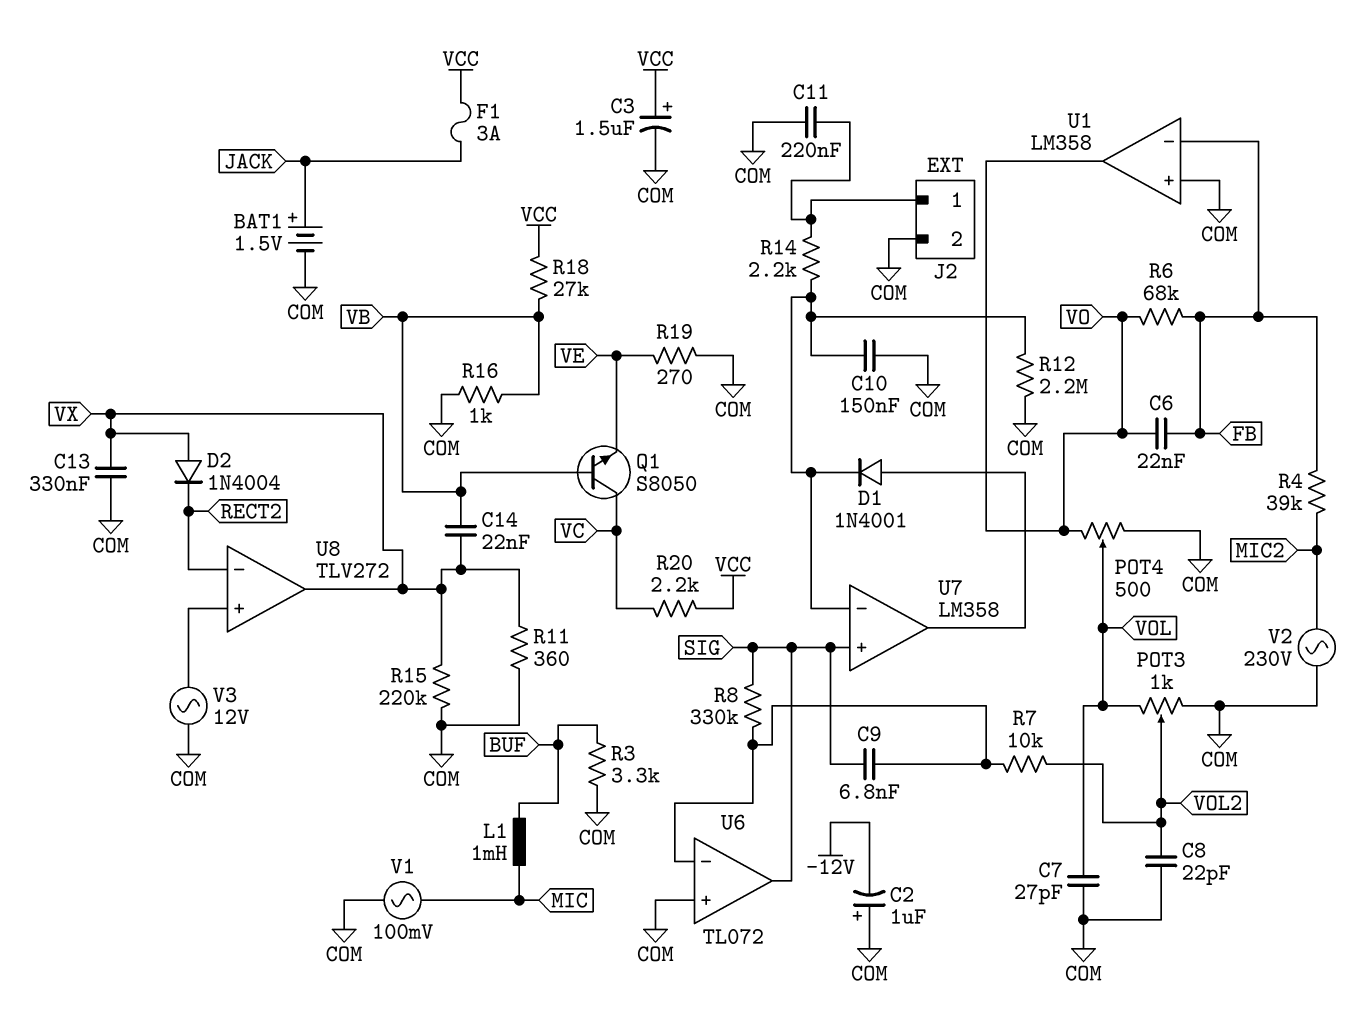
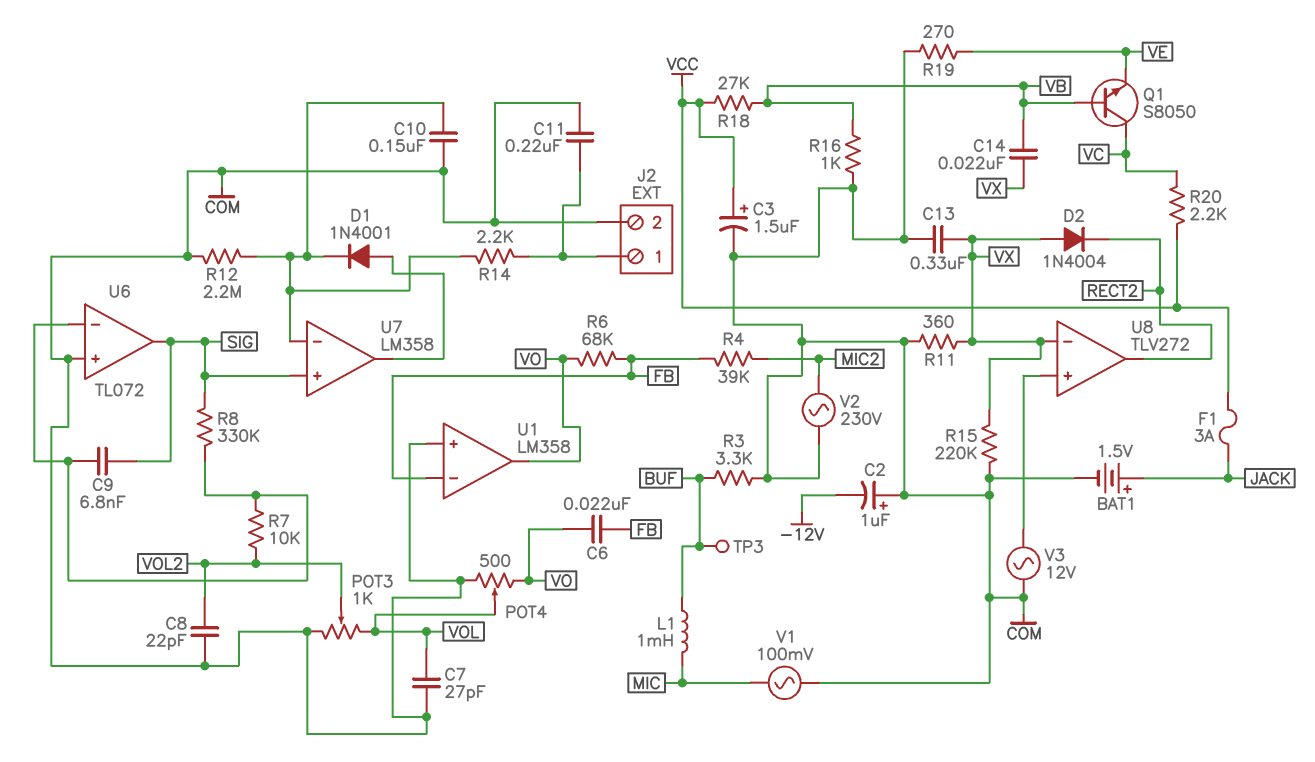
TP3: none -> test point (BUF)
U8 pin in-: RECT2 -> VX
U8 pin out: VX -> RECT2

